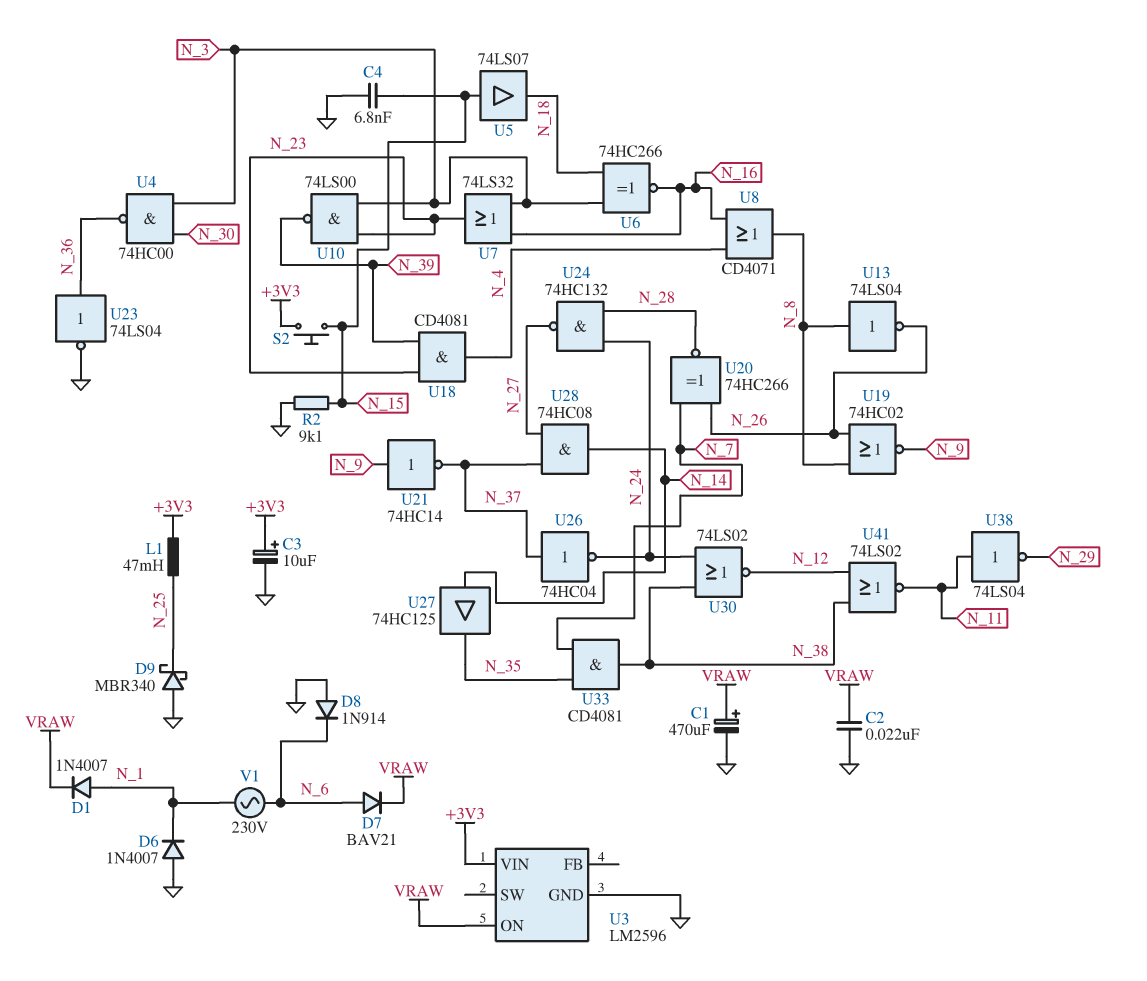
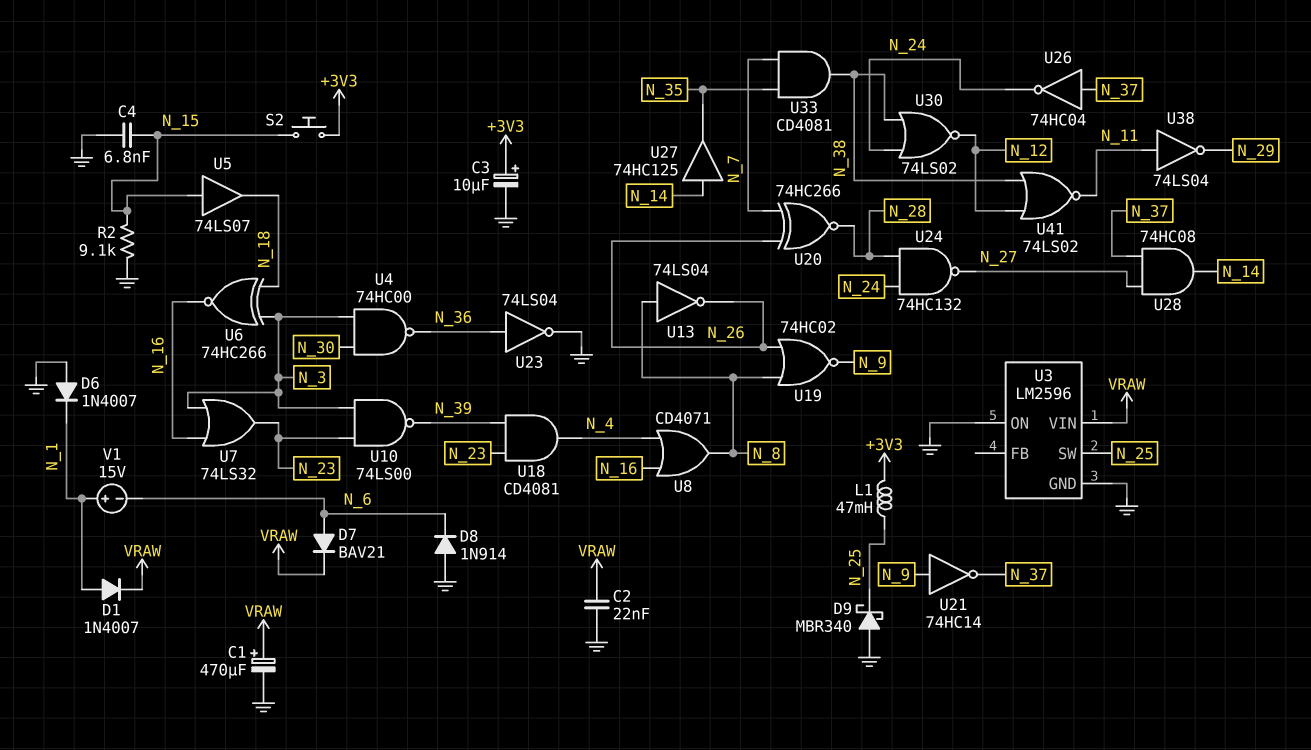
U3 pin ON: VRAW -> GND
U3 pin SW: none -> N_25
U3 pin VIN: +3V3 -> VRAW
V1: AC 230V (N_1, N_6) -> 15V (plus N_1, minus N_6)

